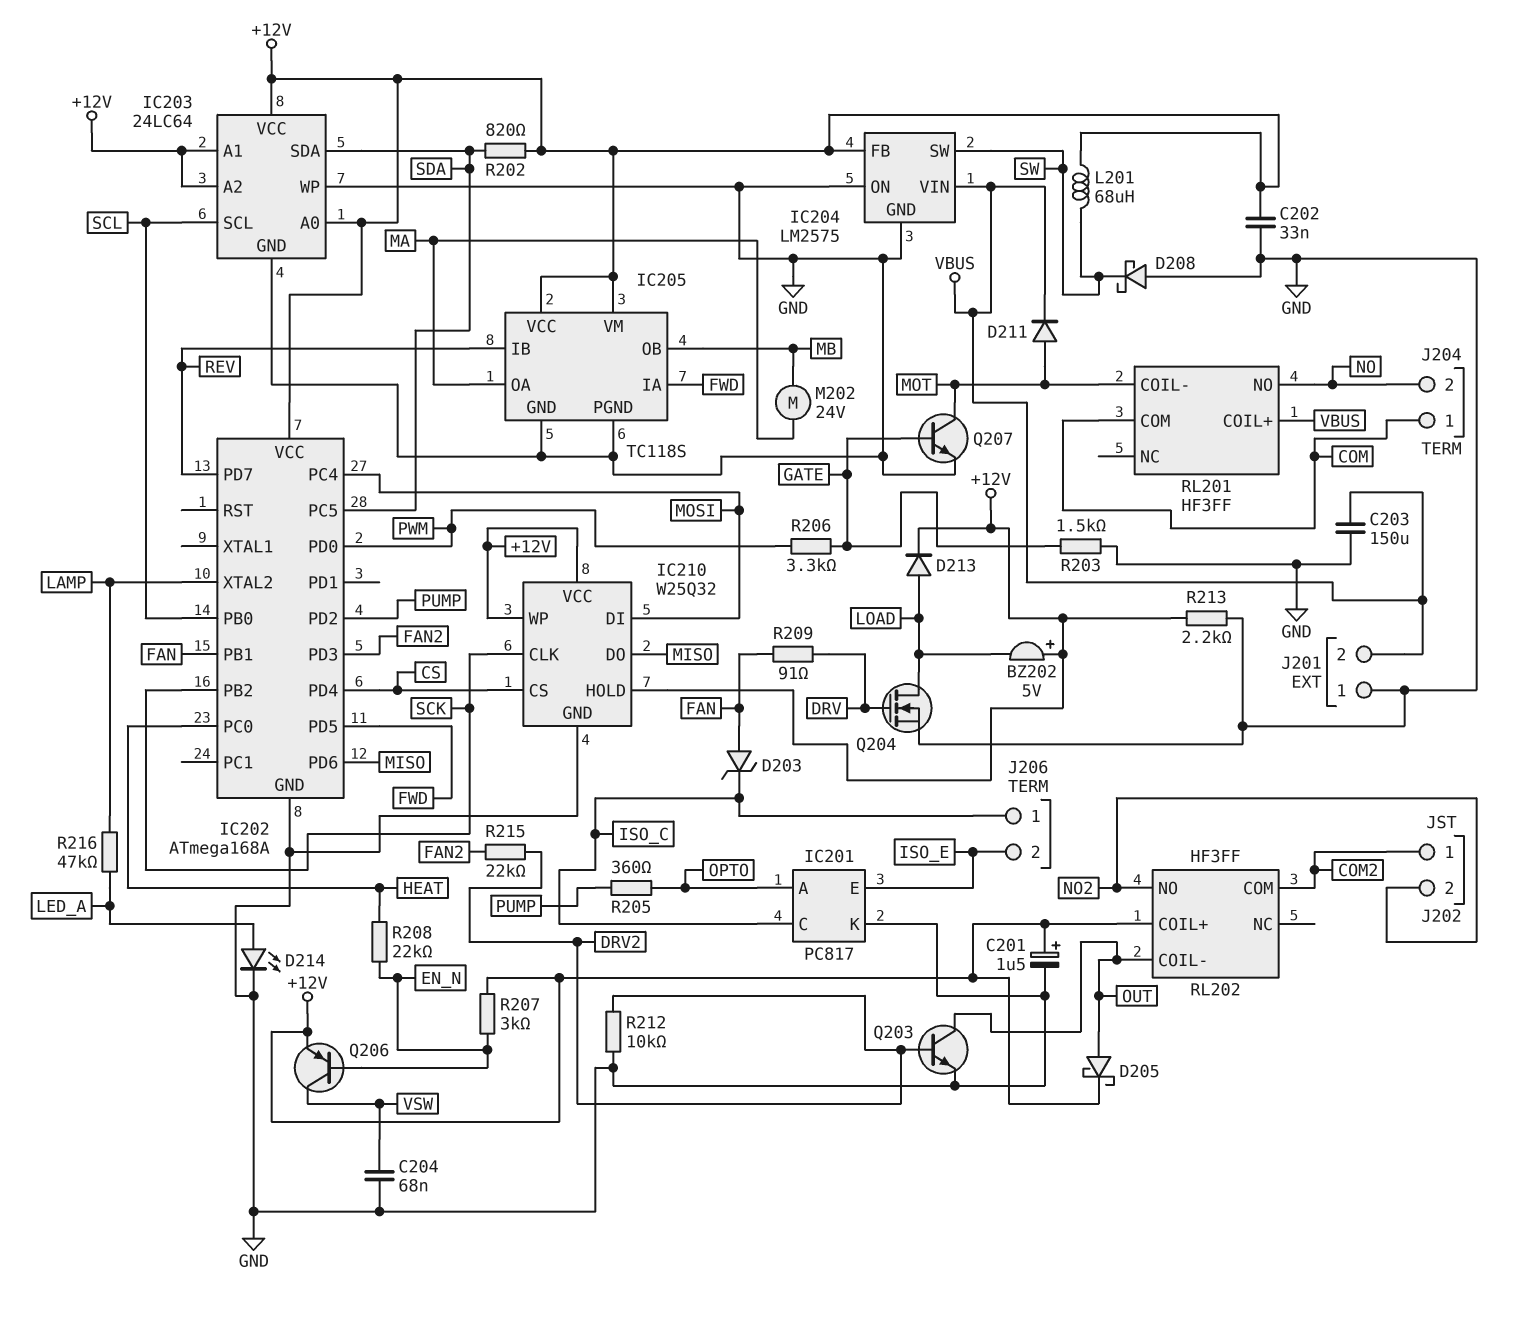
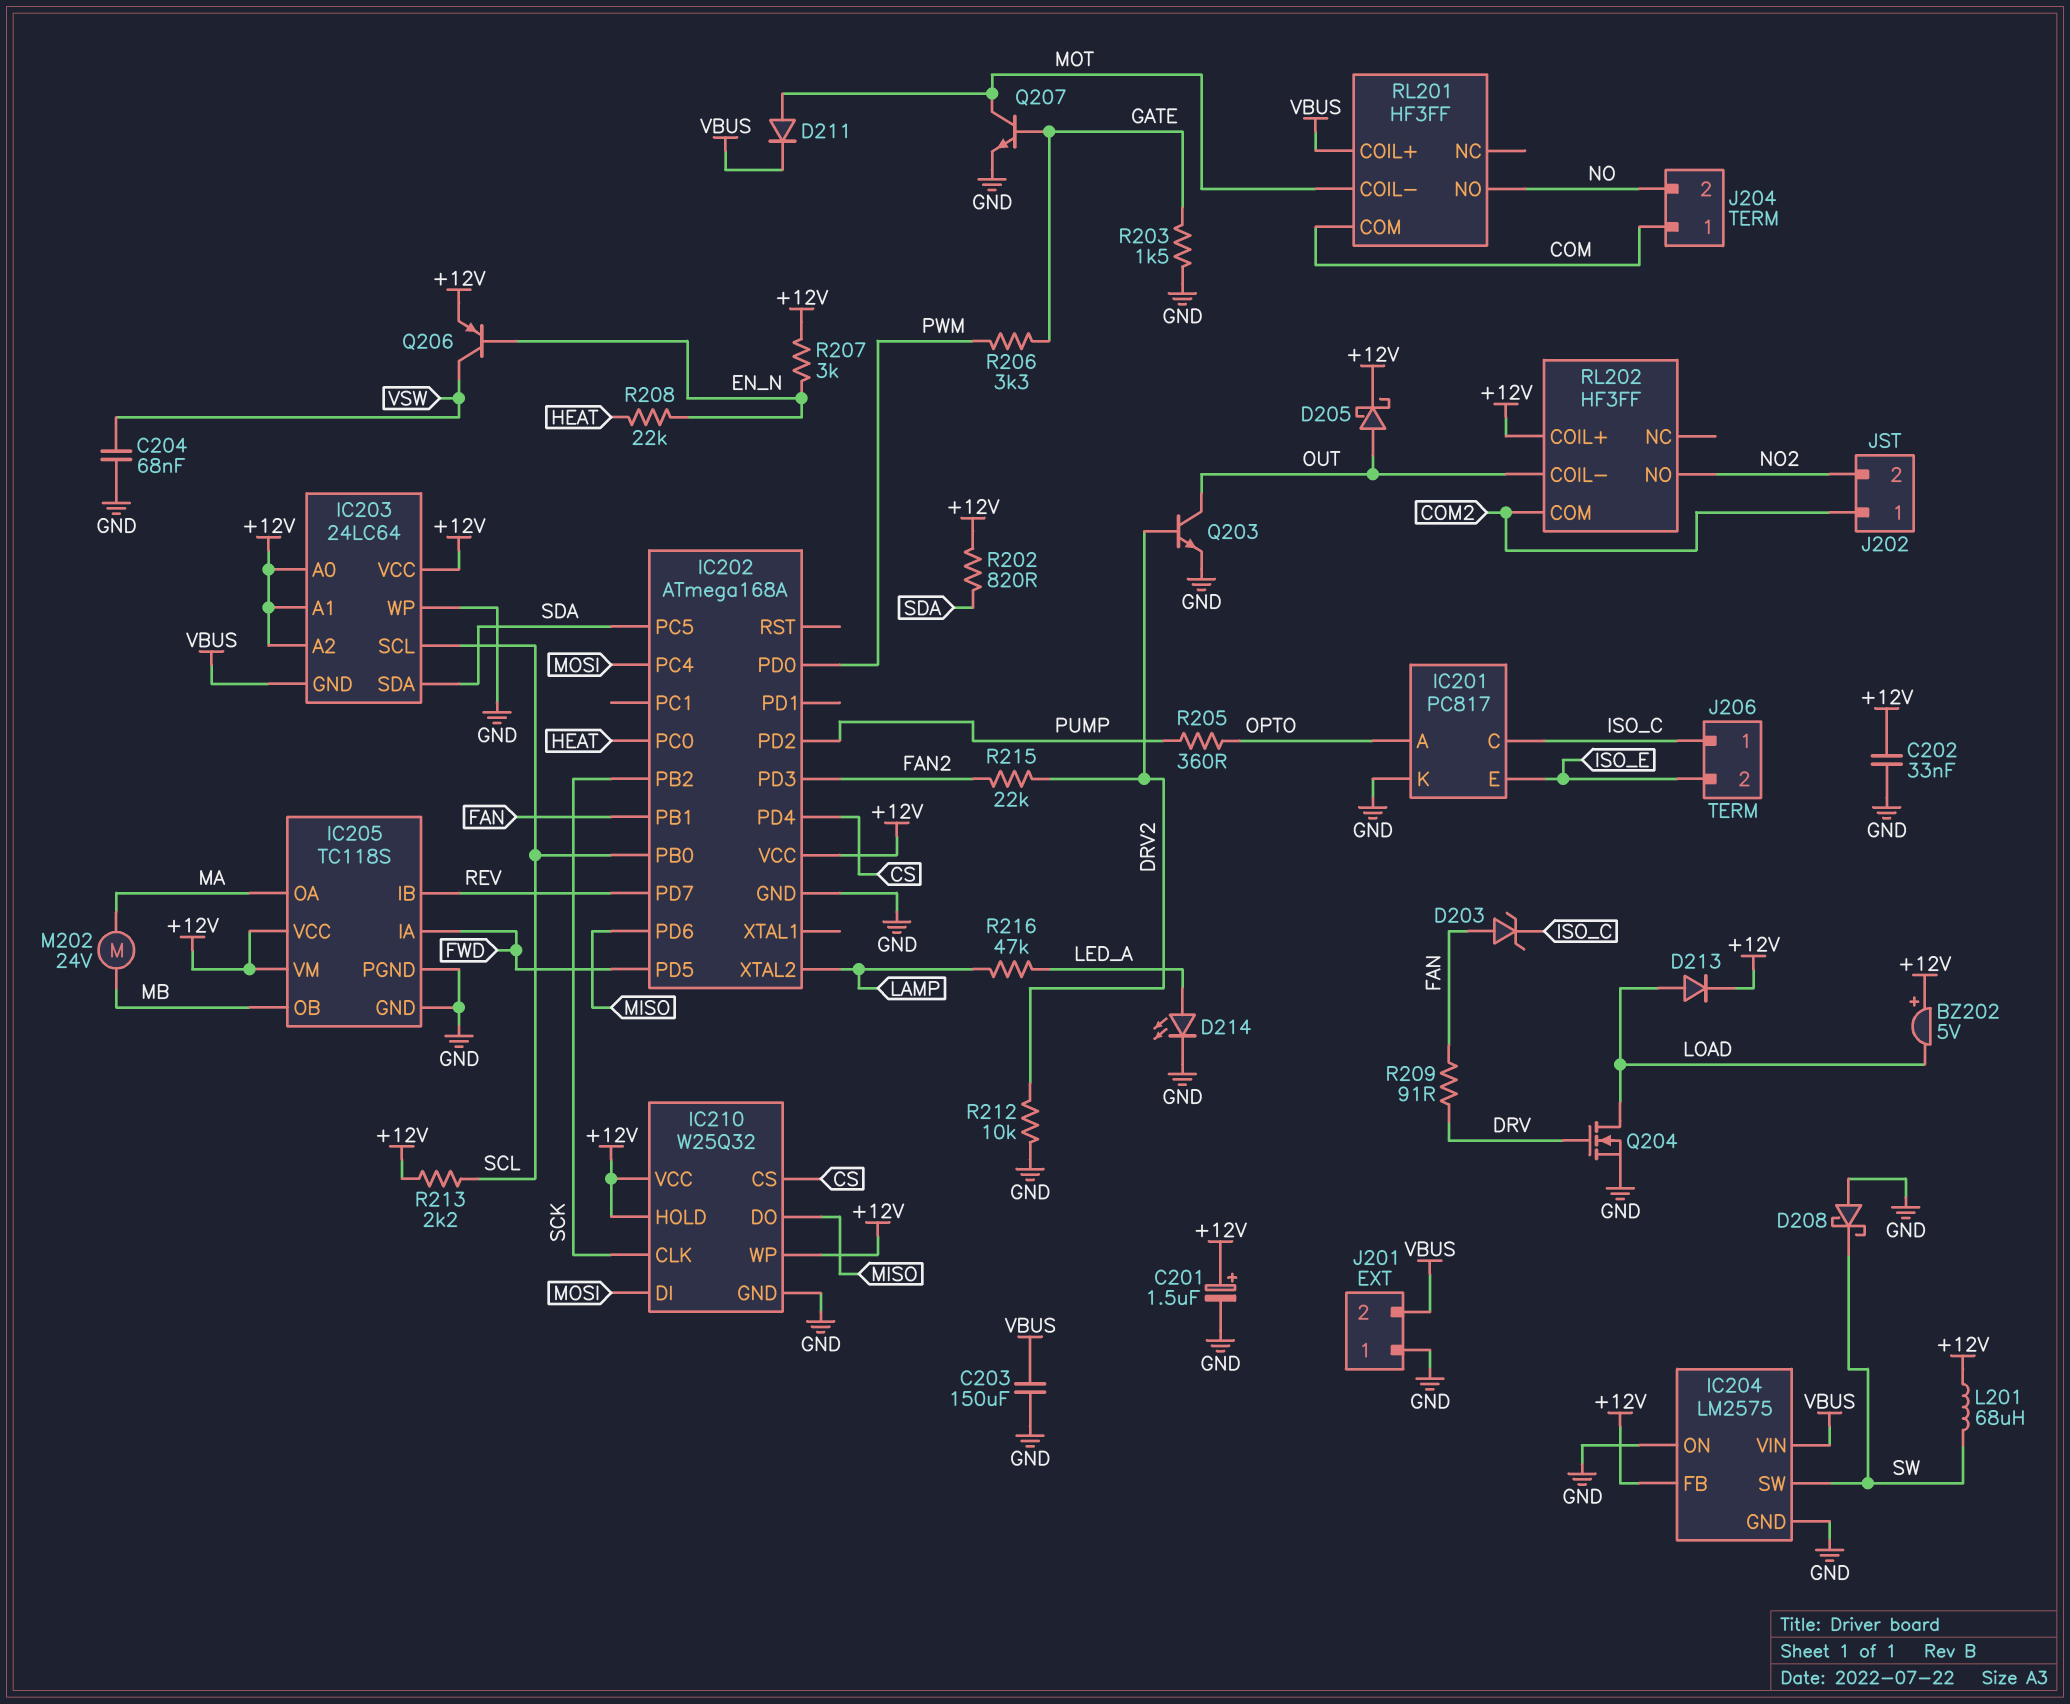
IC203 pin GND: GND -> VBUS
R213: 2.2k (+12V, GND) -> 2.2k (+12V, SCL)

